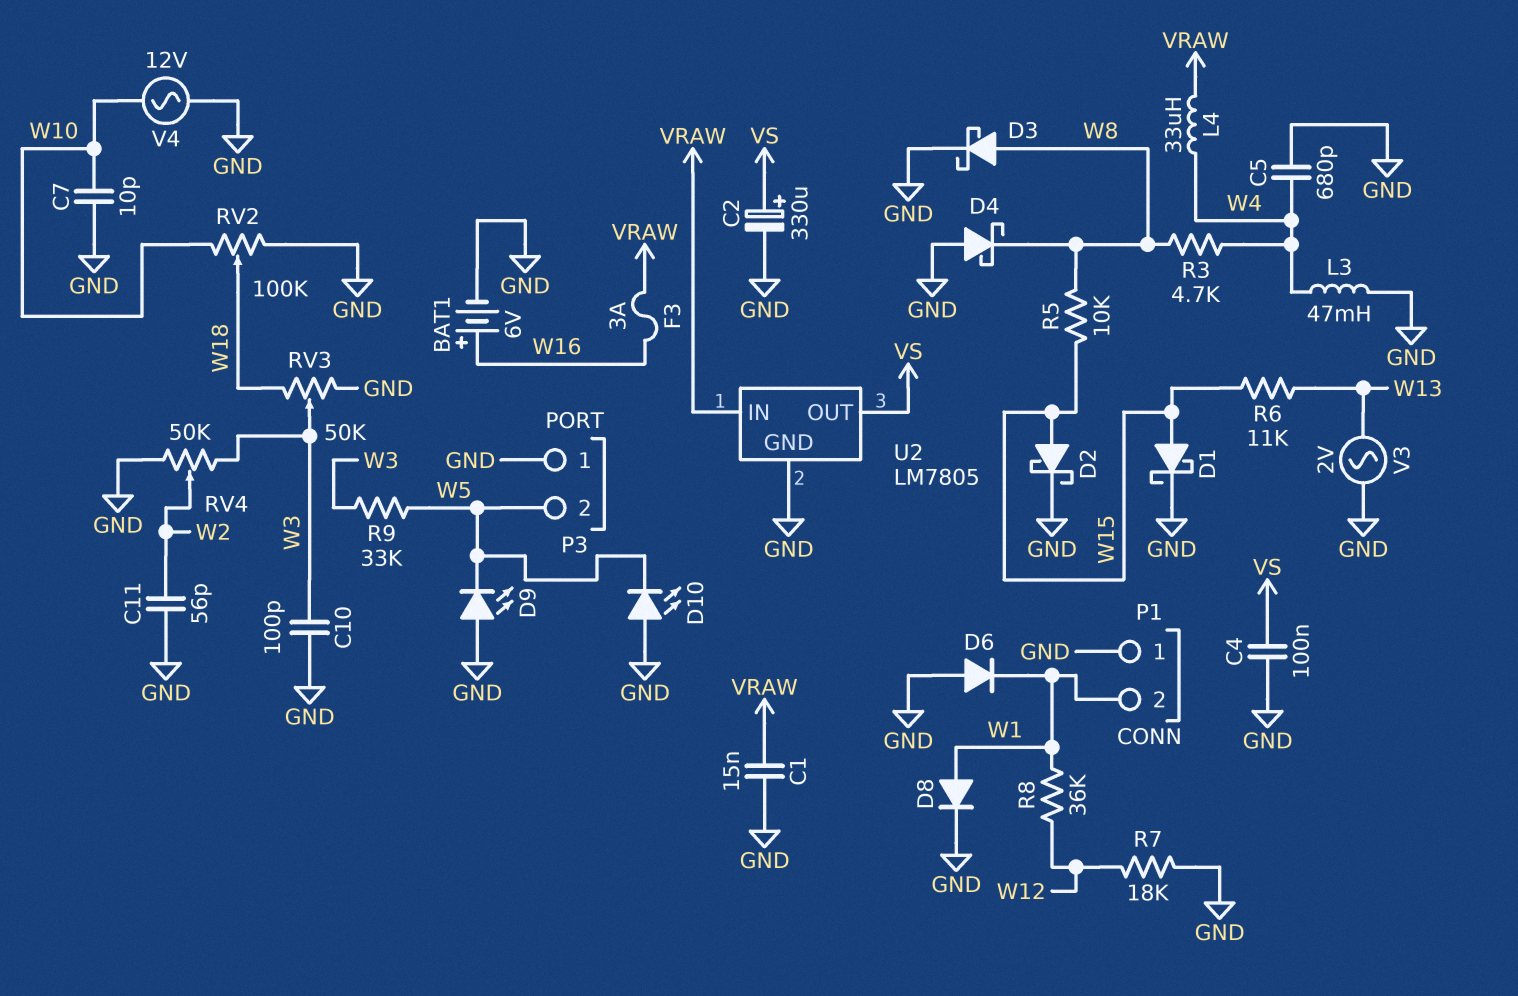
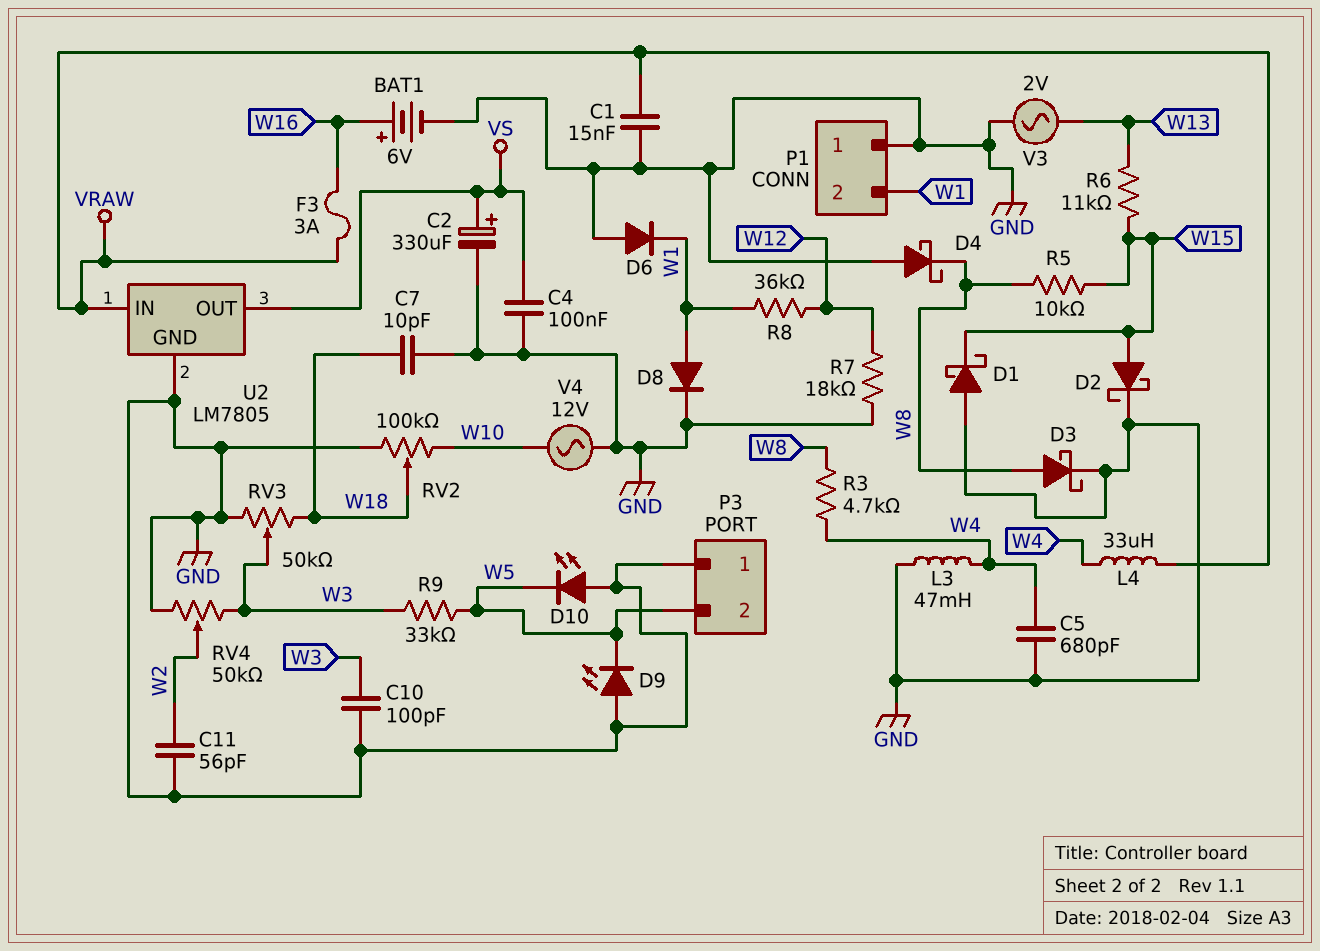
C7: 10pF (GND, W10) -> 10pF (GND, W18)
D1: schottky (A W15, K GND) -> schottky (A GND, K W15)

